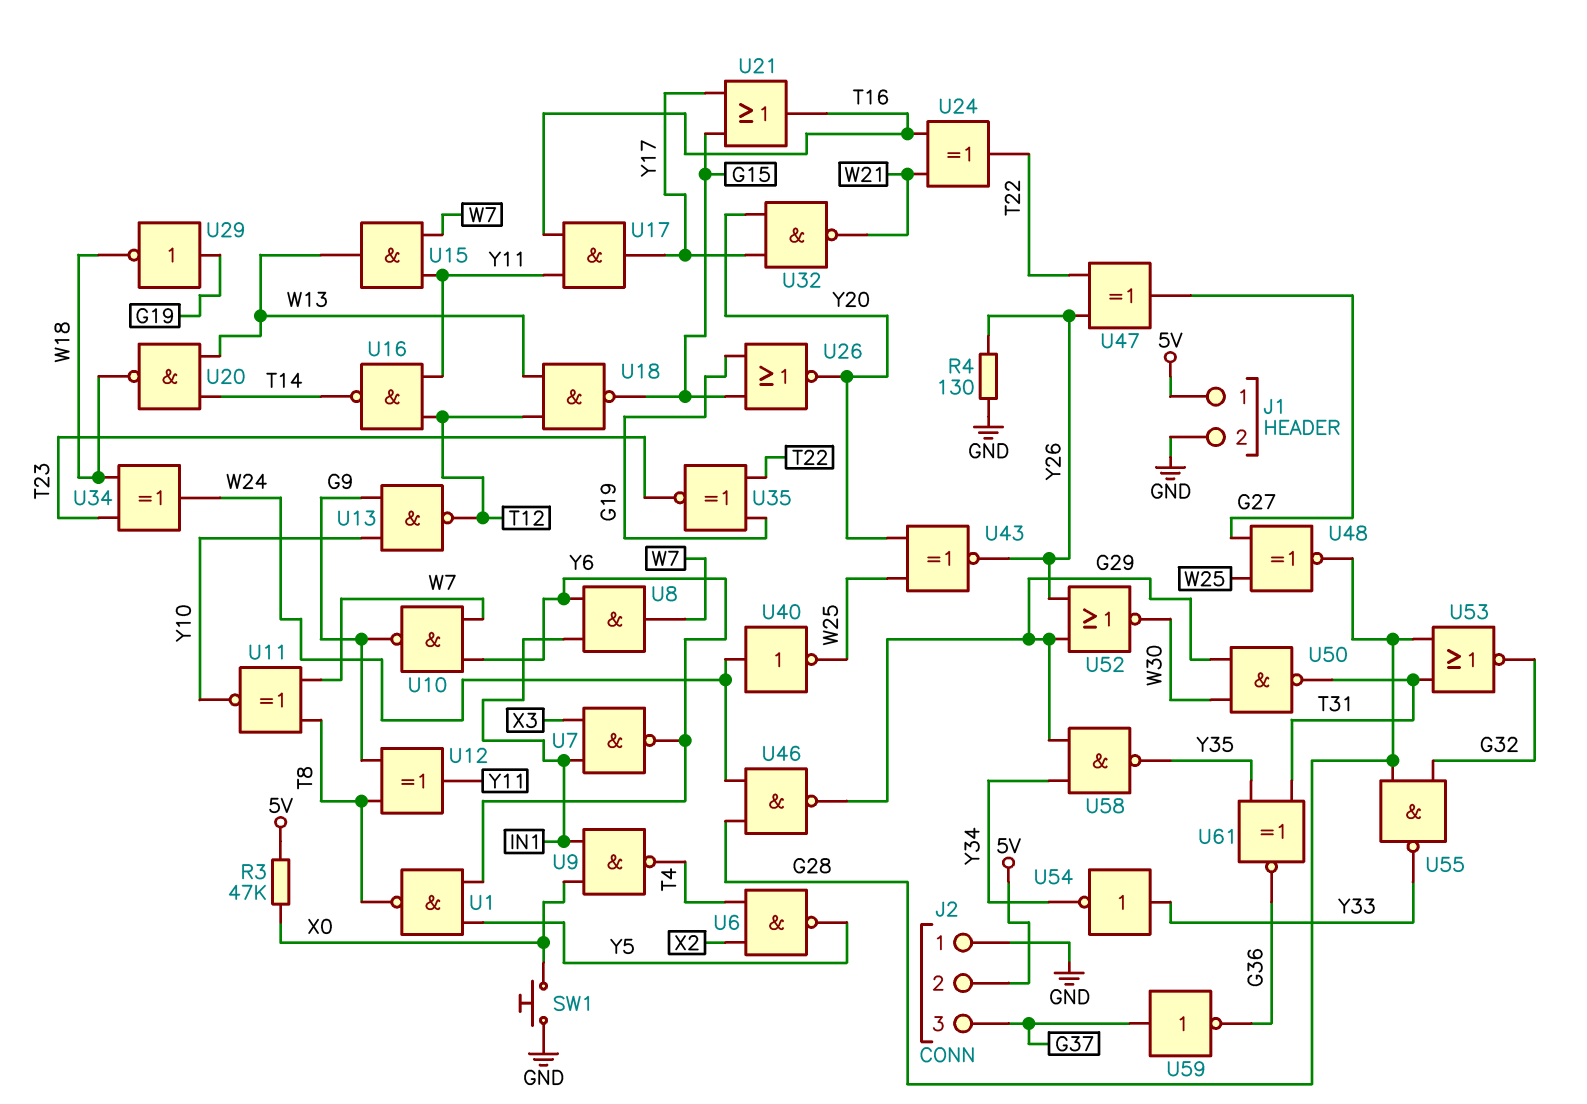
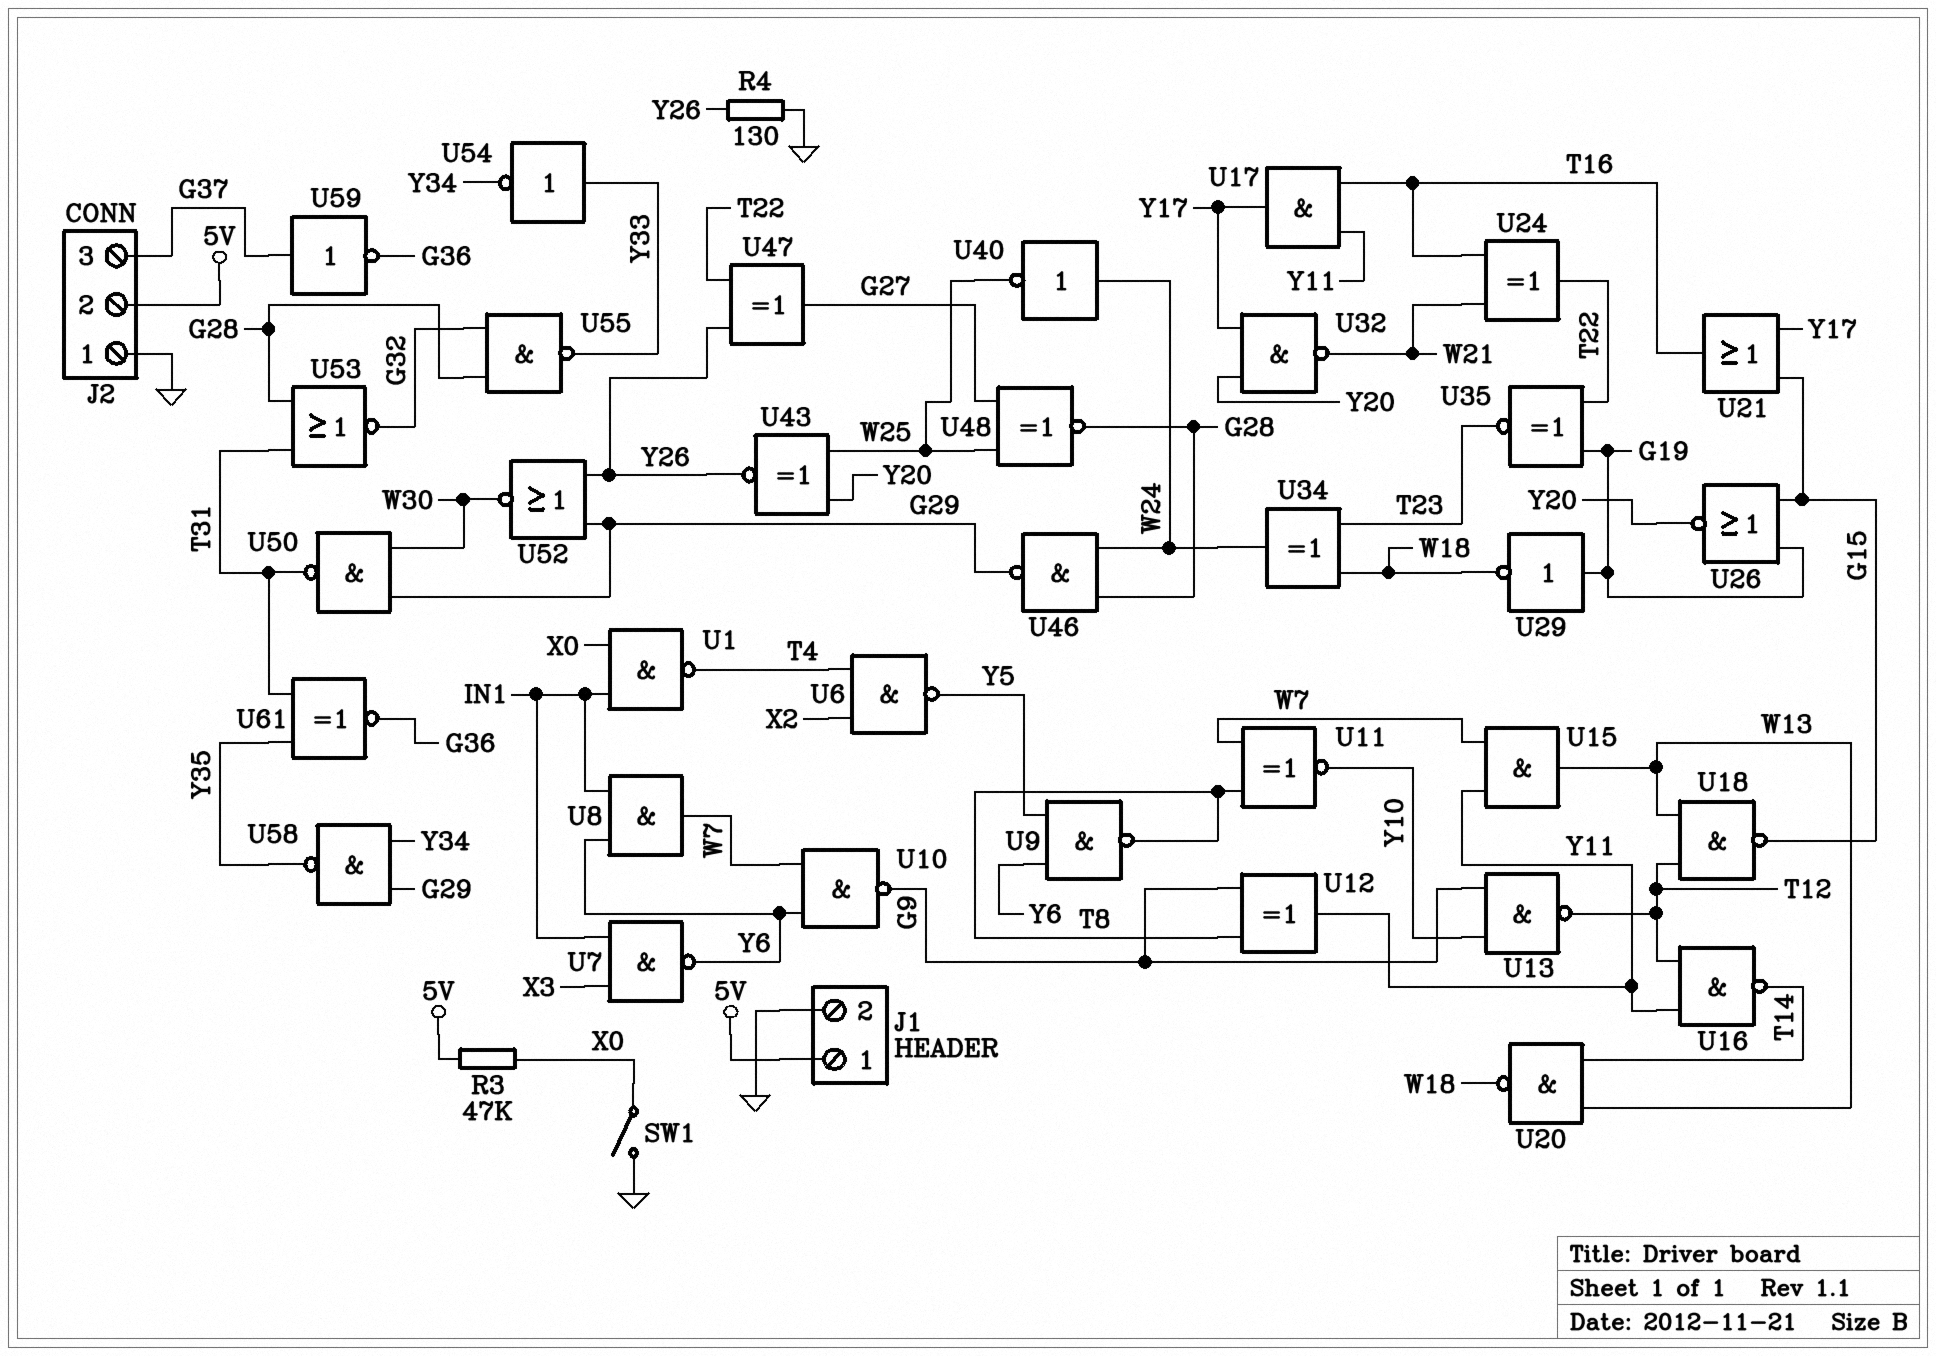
SW1: button (GND, X0) -> switch (GND, X0)
U1: NAND (in Y5, in Y6, out T8) -> NAND (in IN1, in X0, out T4)
U9: NAND (in IN1, in X0, out T4) -> NAND (in Y5, in Y6, out T8)

